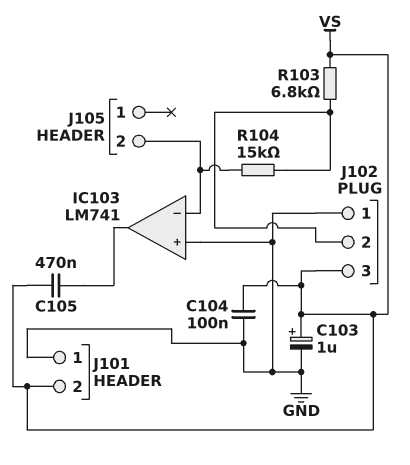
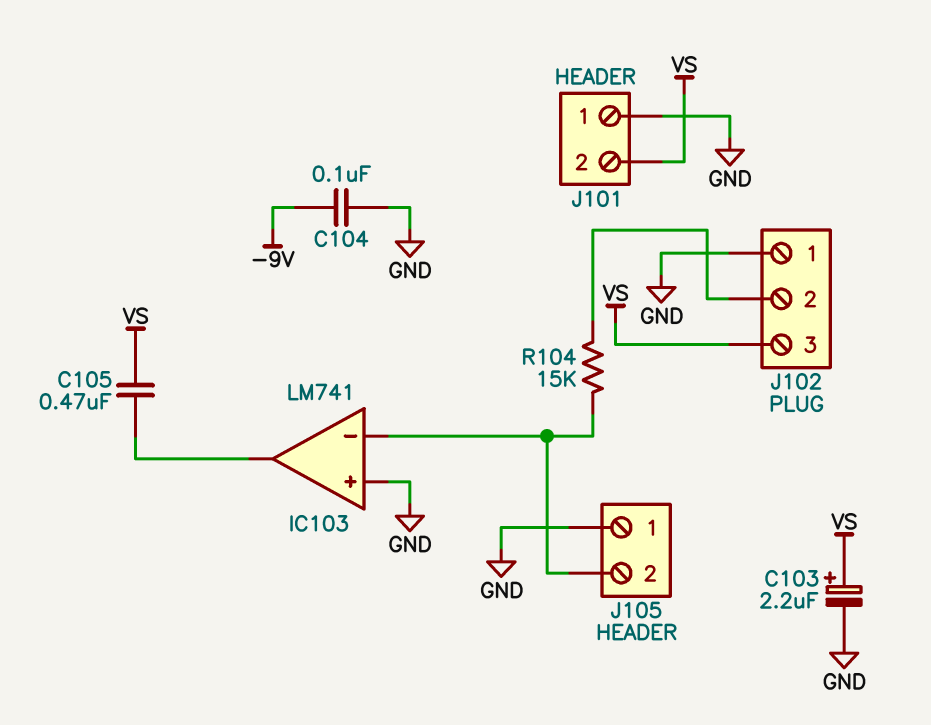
C103: 1uF (plus VS, minus GND) -> 2.2uF (plus VS, minus GND)
C104: 100nF (GND, VS) -> 100nF (-9V, GND)
J105 pin 1: none -> GND
R103: 6.8k (J102/2, VS) -> none

